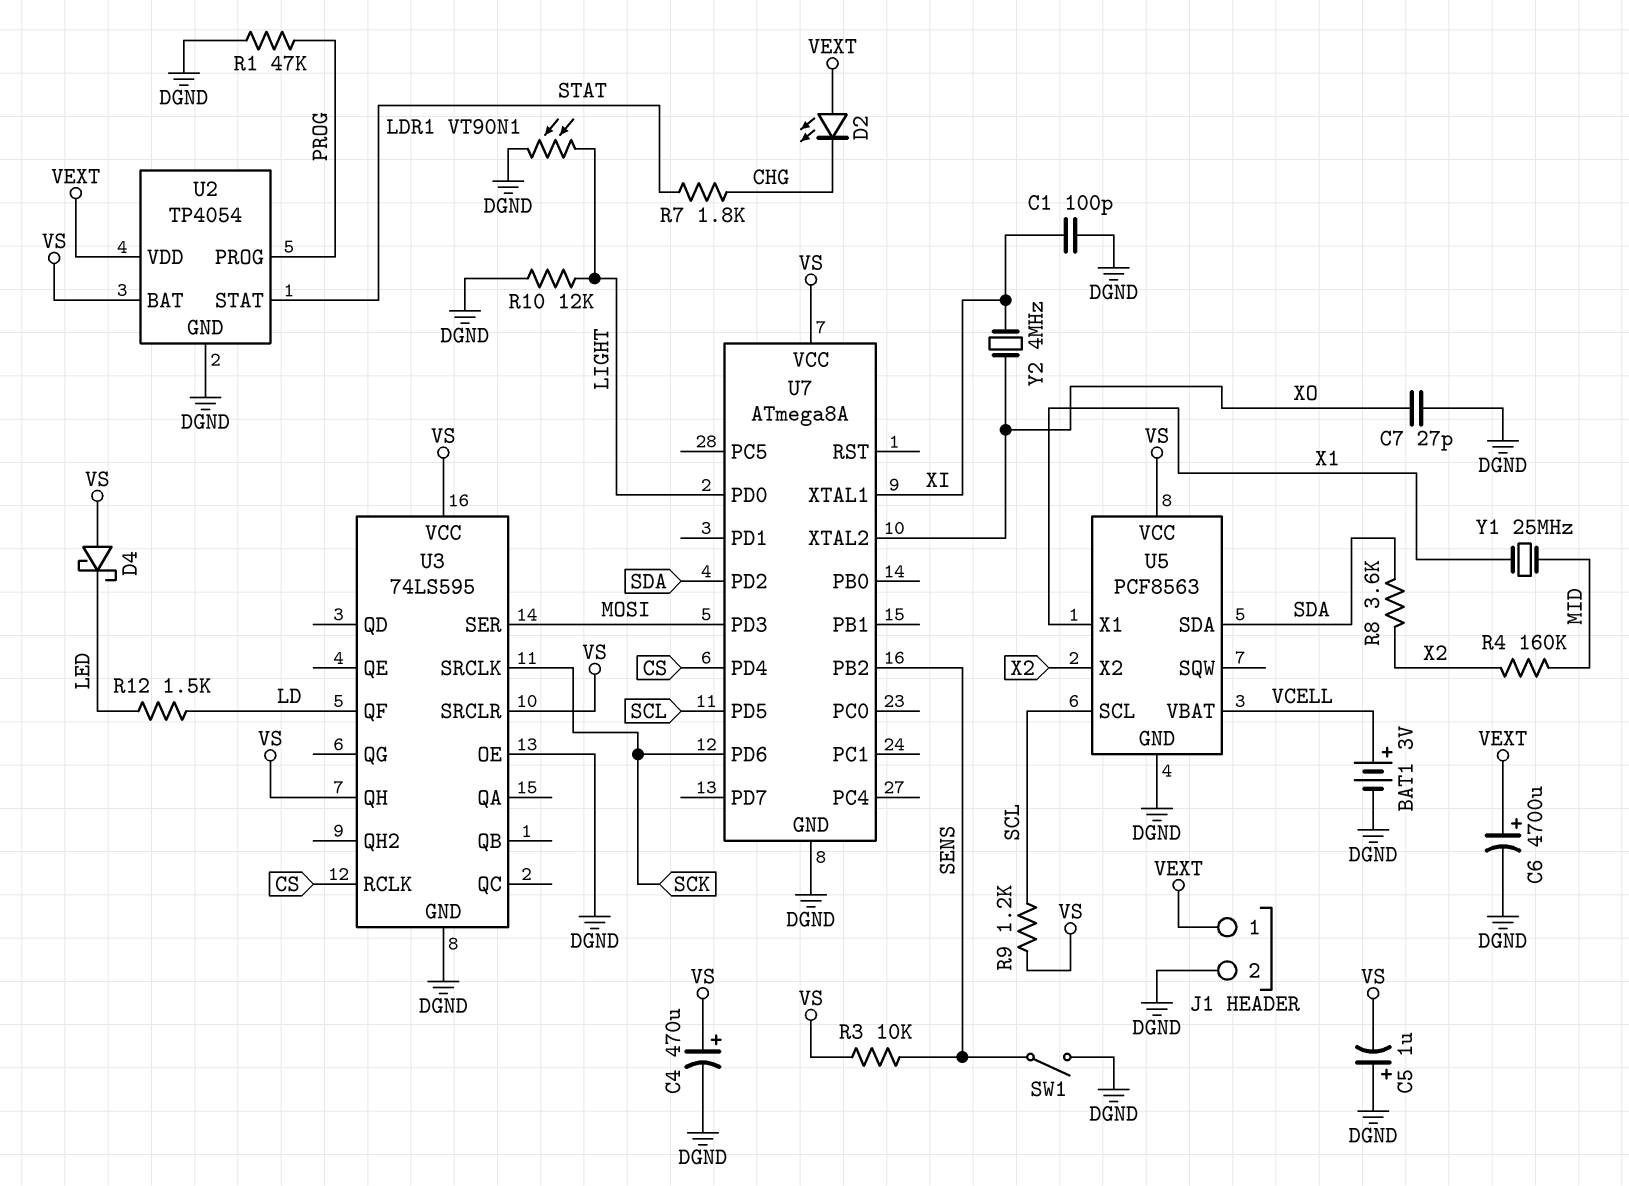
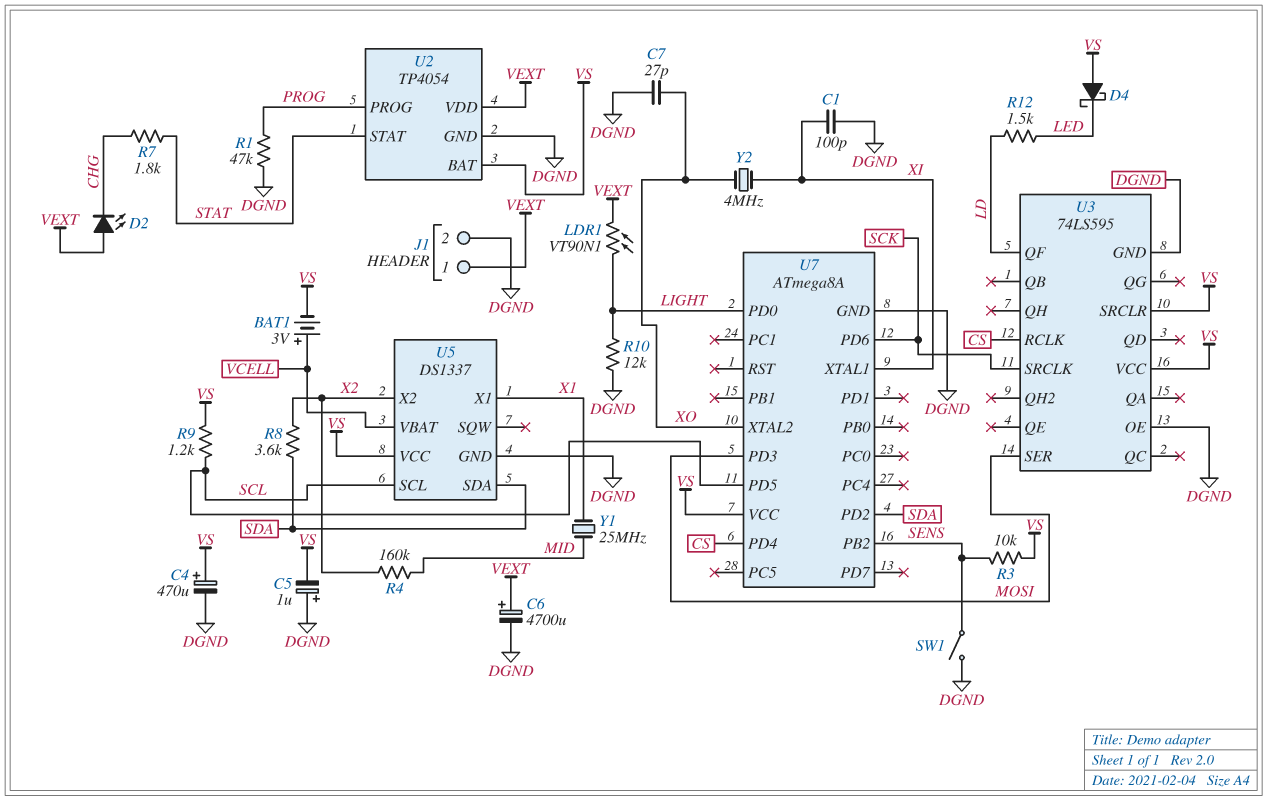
BAT1: 3V (plus VCELL, minus DGND) -> 3V (plus VCELL, minus VS)
LDR1: VT90N1 (DGND, LIGHT) -> VT90N1 (LIGHT, VEXT)
U3 pin QH: VS -> none
U5: PCF8563 -> DS1337

